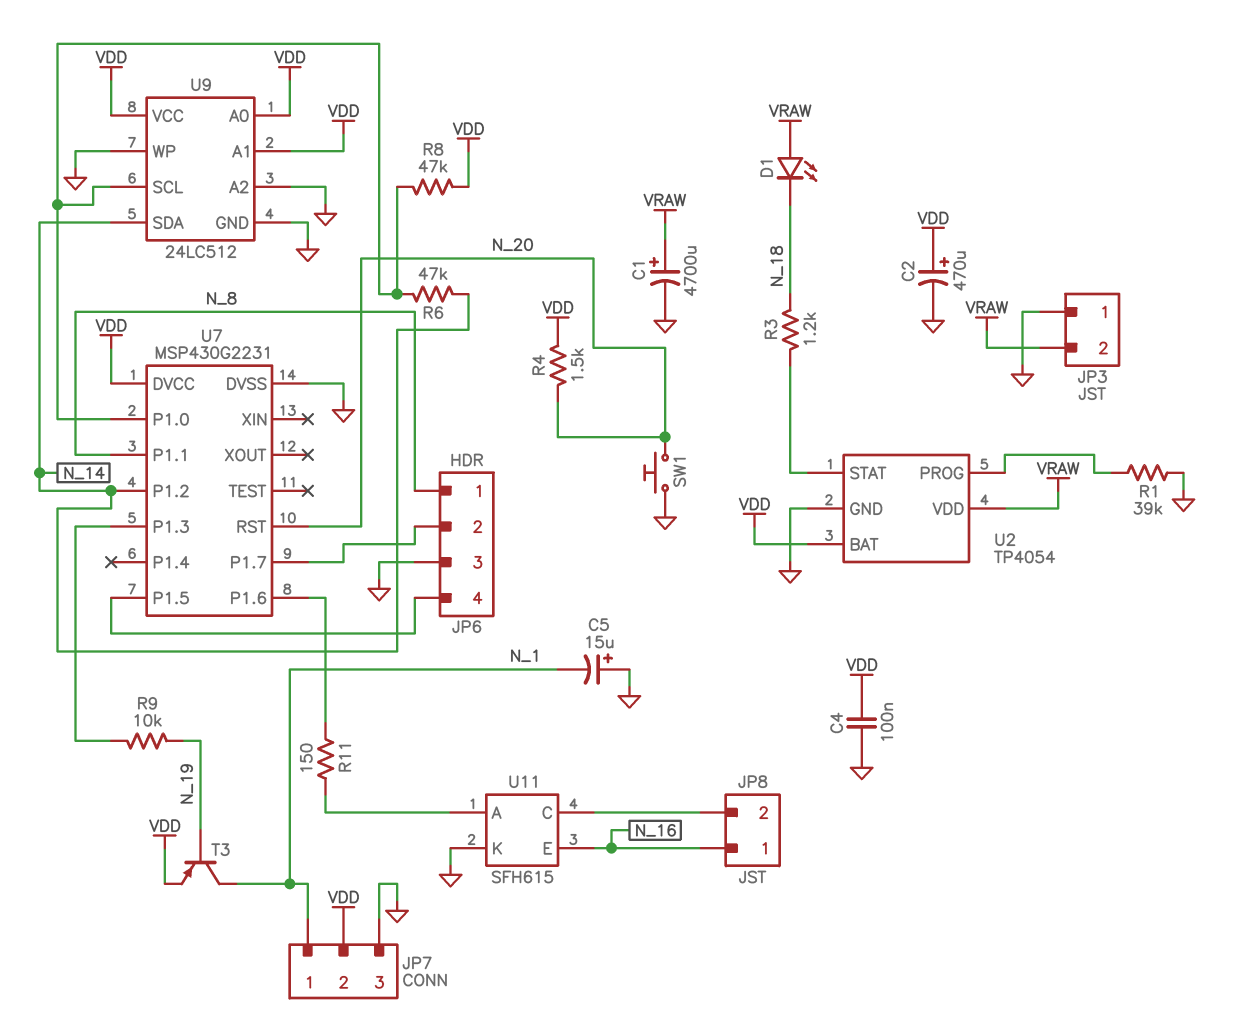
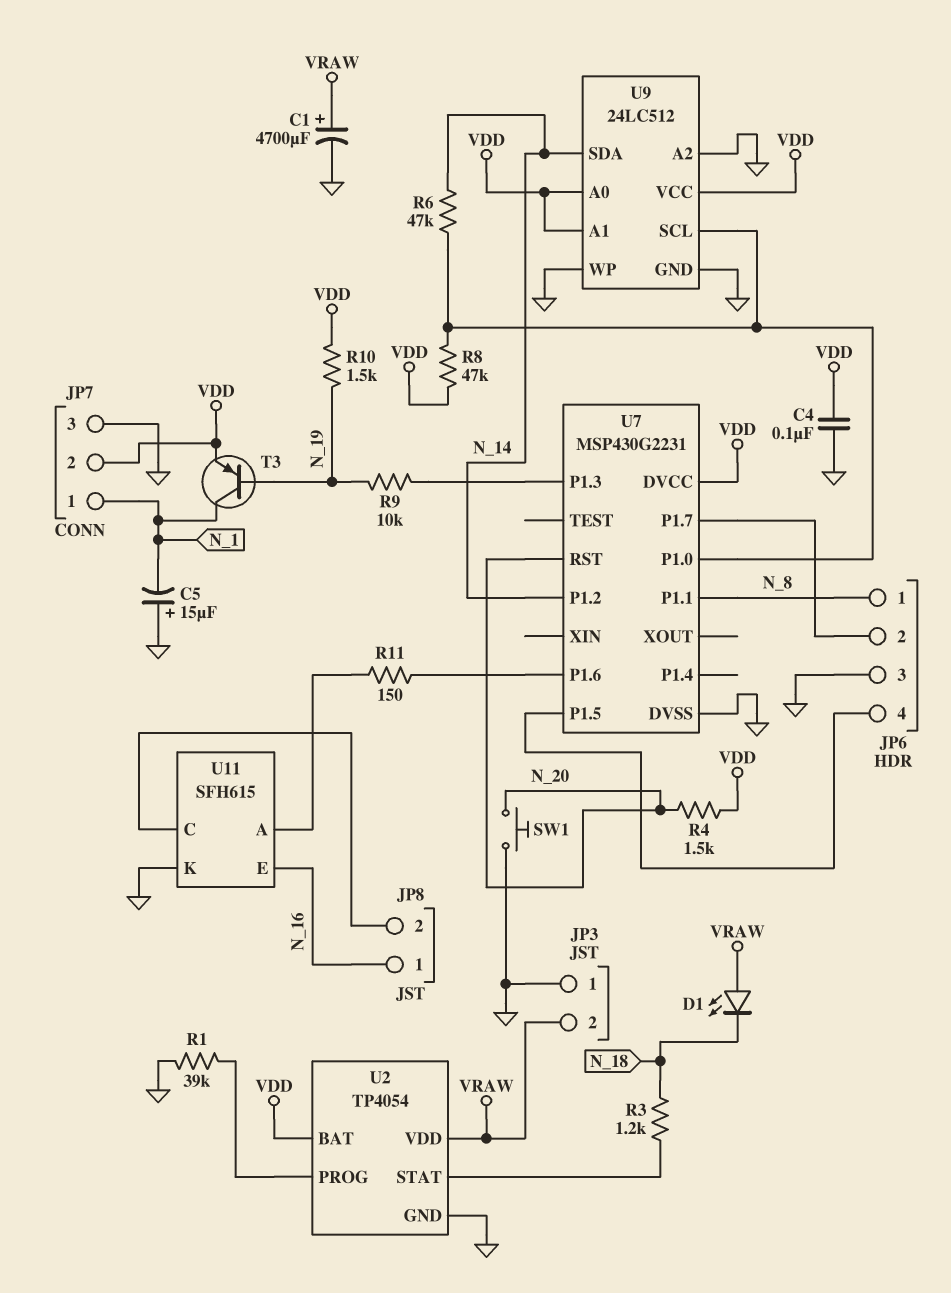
C2: 470uF (plus VDD, minus GND) -> none
R10: none -> 1.5k (N_19, VDD)

